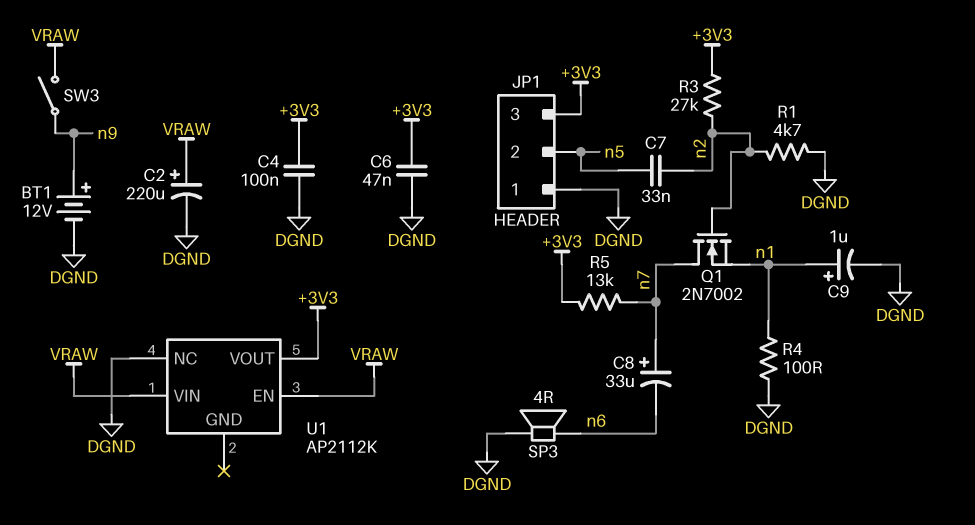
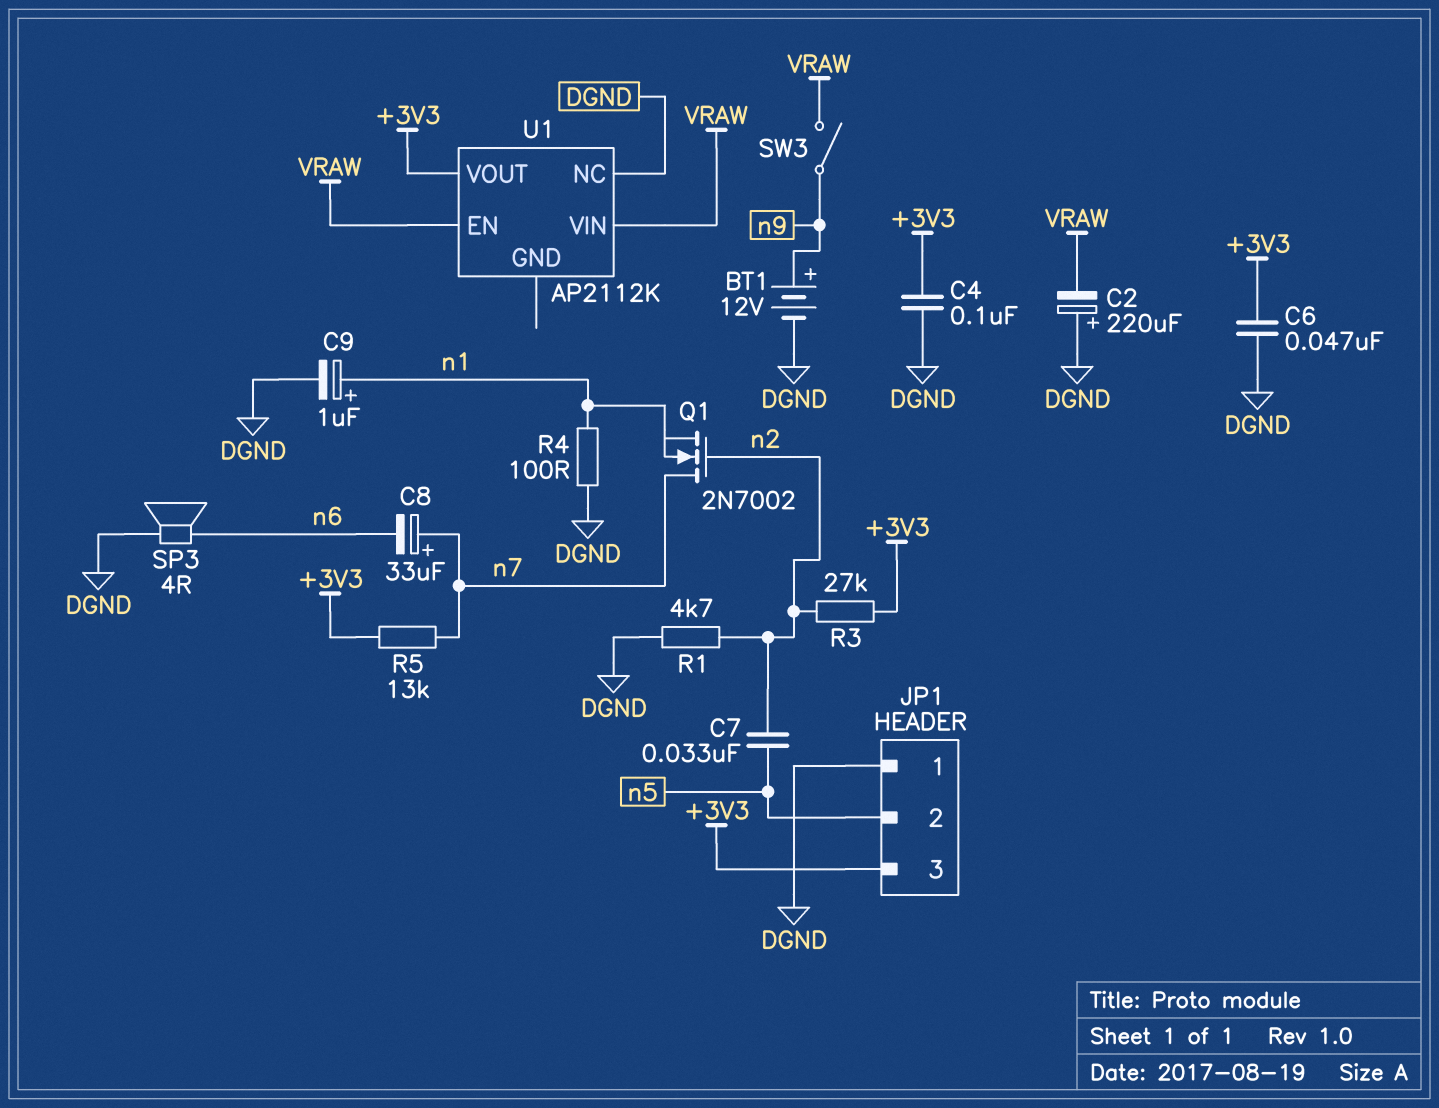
C2: 220uF (plus VRAW, minus DGND) -> 220uF (plus DGND, minus VRAW)

